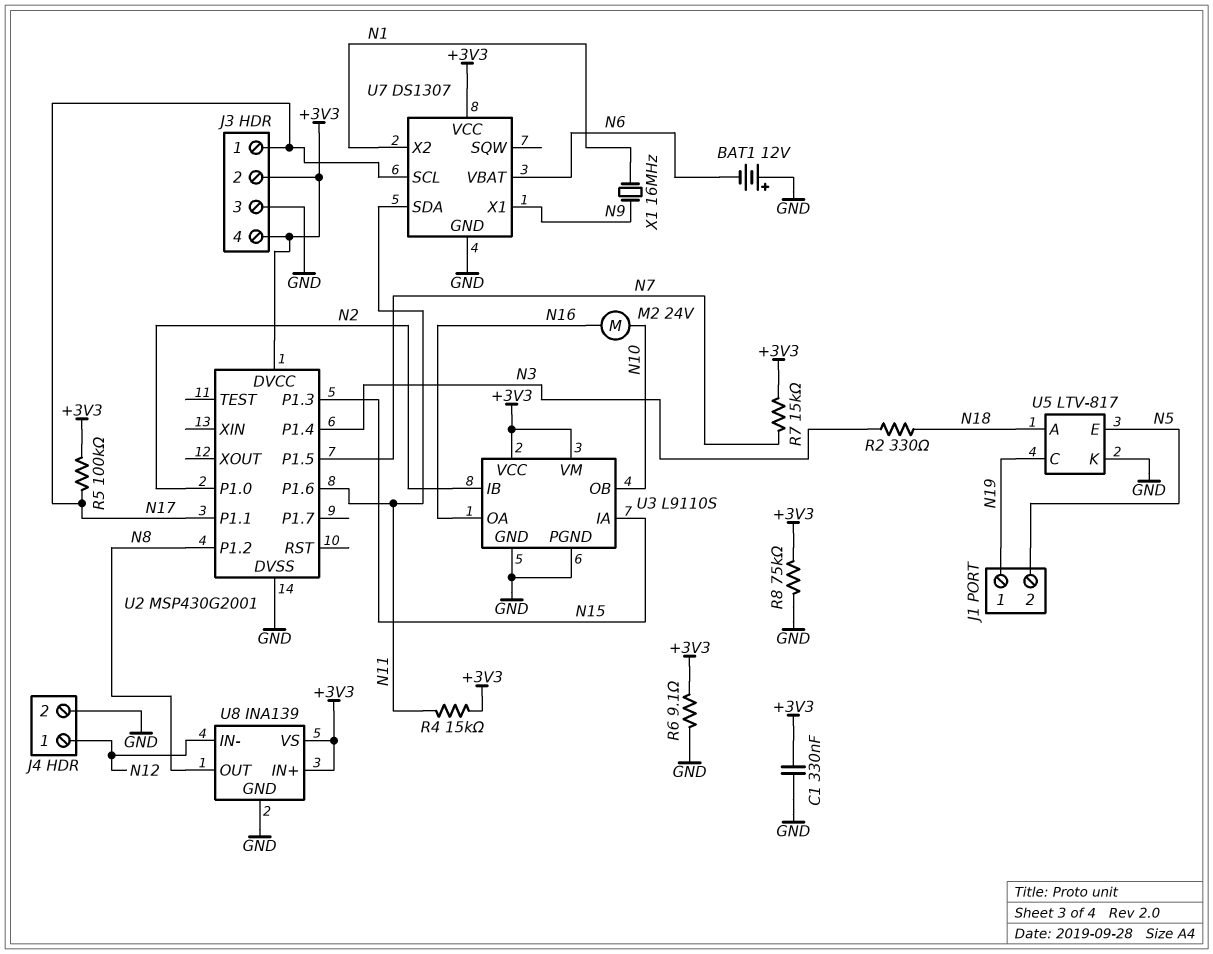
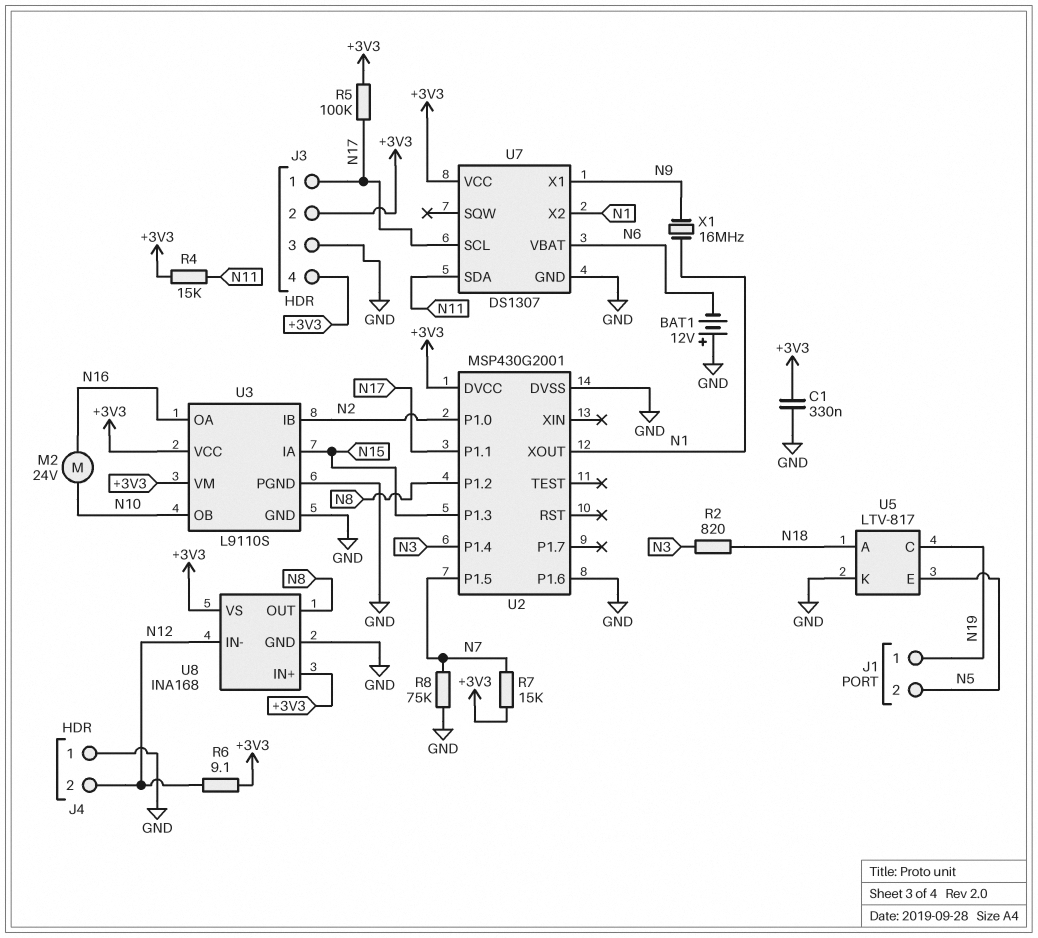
J4 pin 1: N12 -> GND
J4 pin 2: GND -> N12
R2: 330 (N3, N18) -> 820 (N3, N18)
R6: 9.1 (+3V3, GND) -> 9.1 (+3V3, N12)
R8: 75k (+3V3, GND) -> 75k (GND, N7)
U2 pin P1.6: N11 -> GND
U2 pin XOUT: none -> N1
U8: INA139 -> INA168

